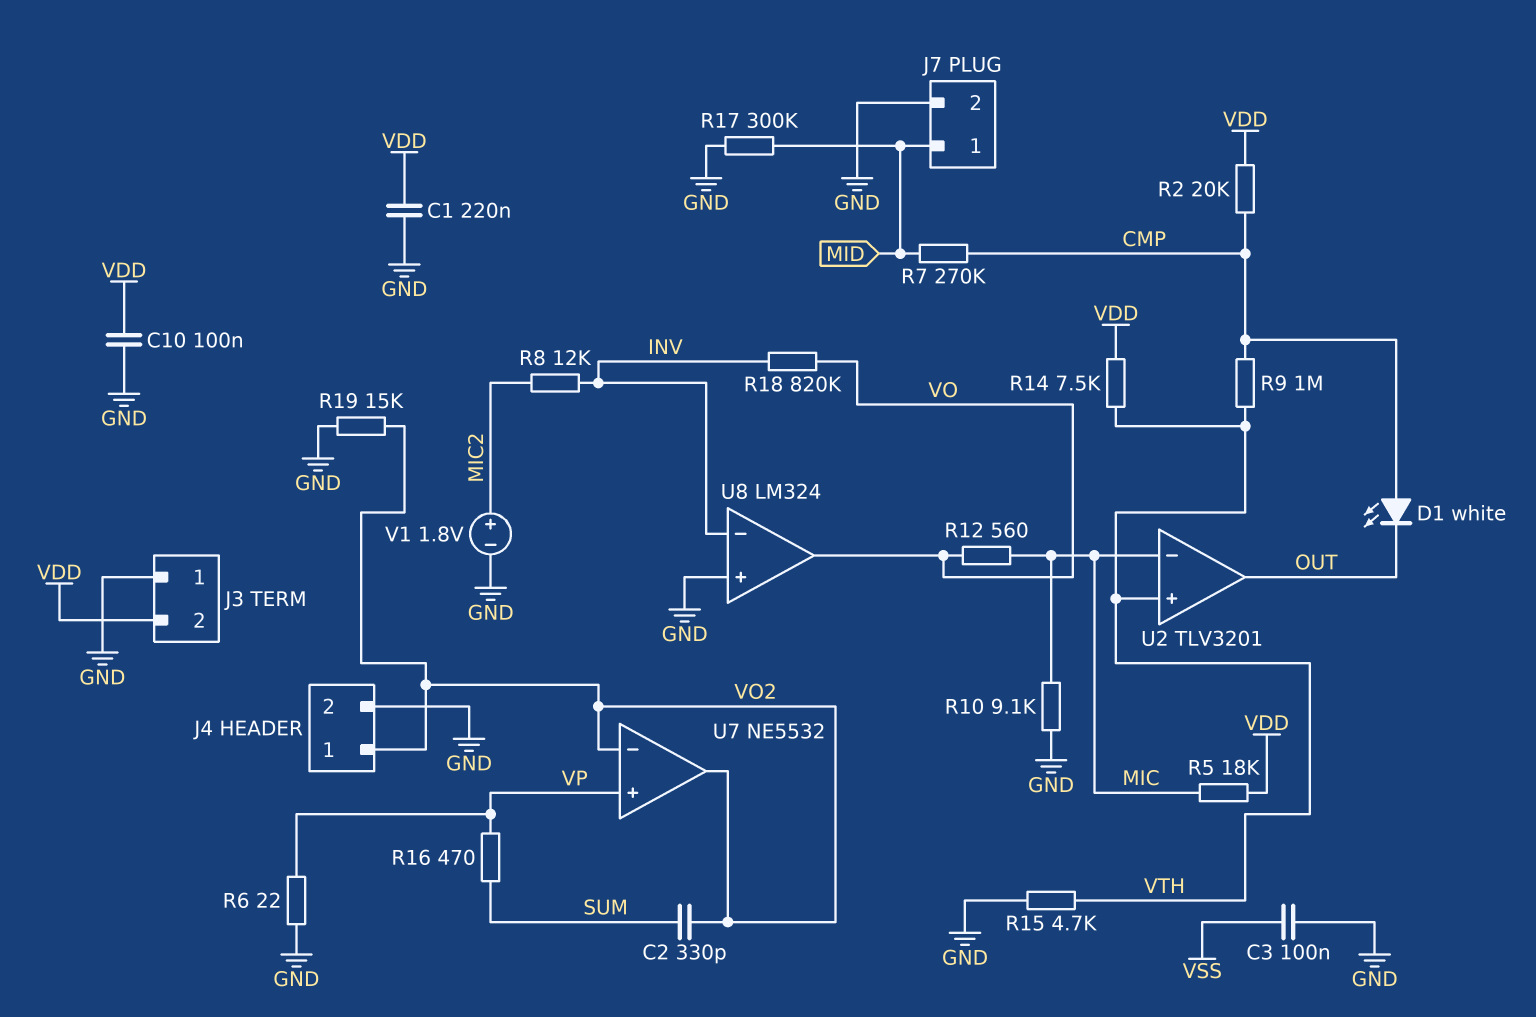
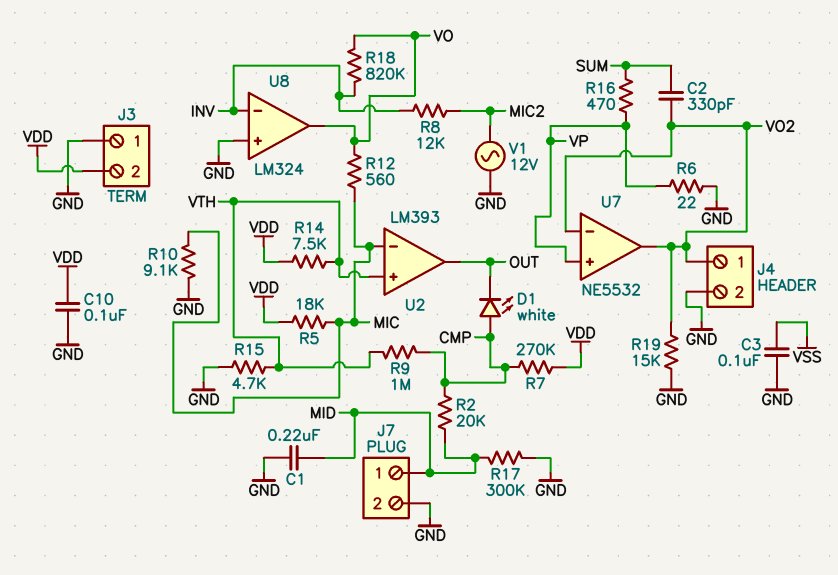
C1: 220nF (GND, VDD) -> 220nF (GND, MID)
R2: 20k (CMP, VDD) -> 20k (CMP, MID)
R7: 270k (CMP, MID) -> 270k (CMP, VDD)
U2: TLV3201 -> LM393
V1: 1.8V (plus MIC2, minus GND) -> AC 12V (GND, MIC2)

